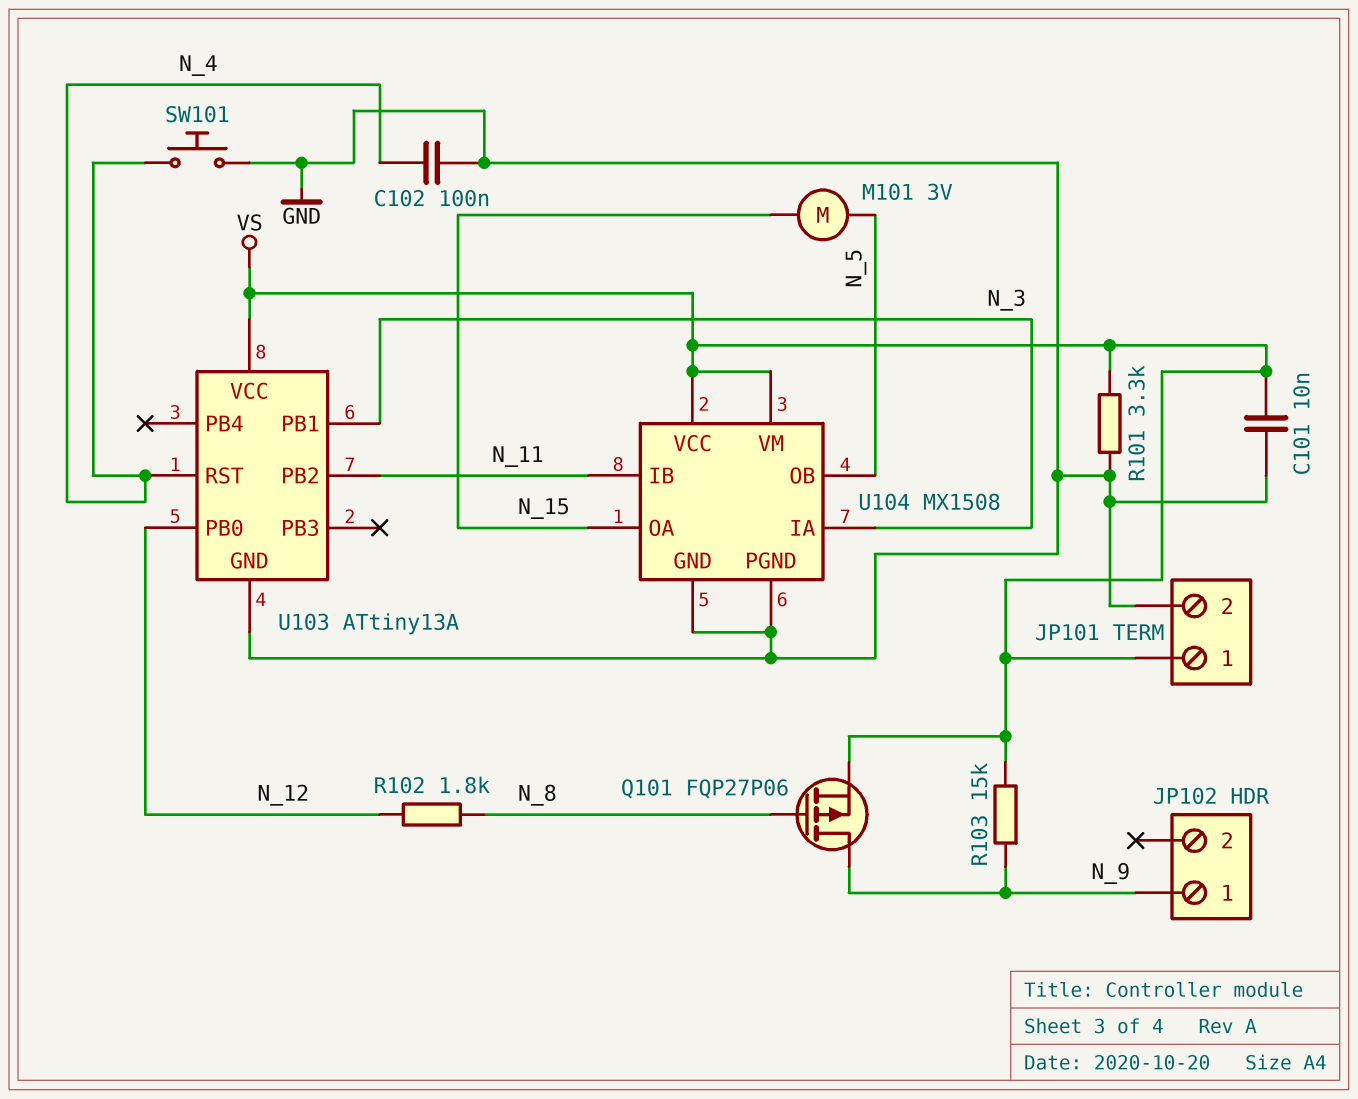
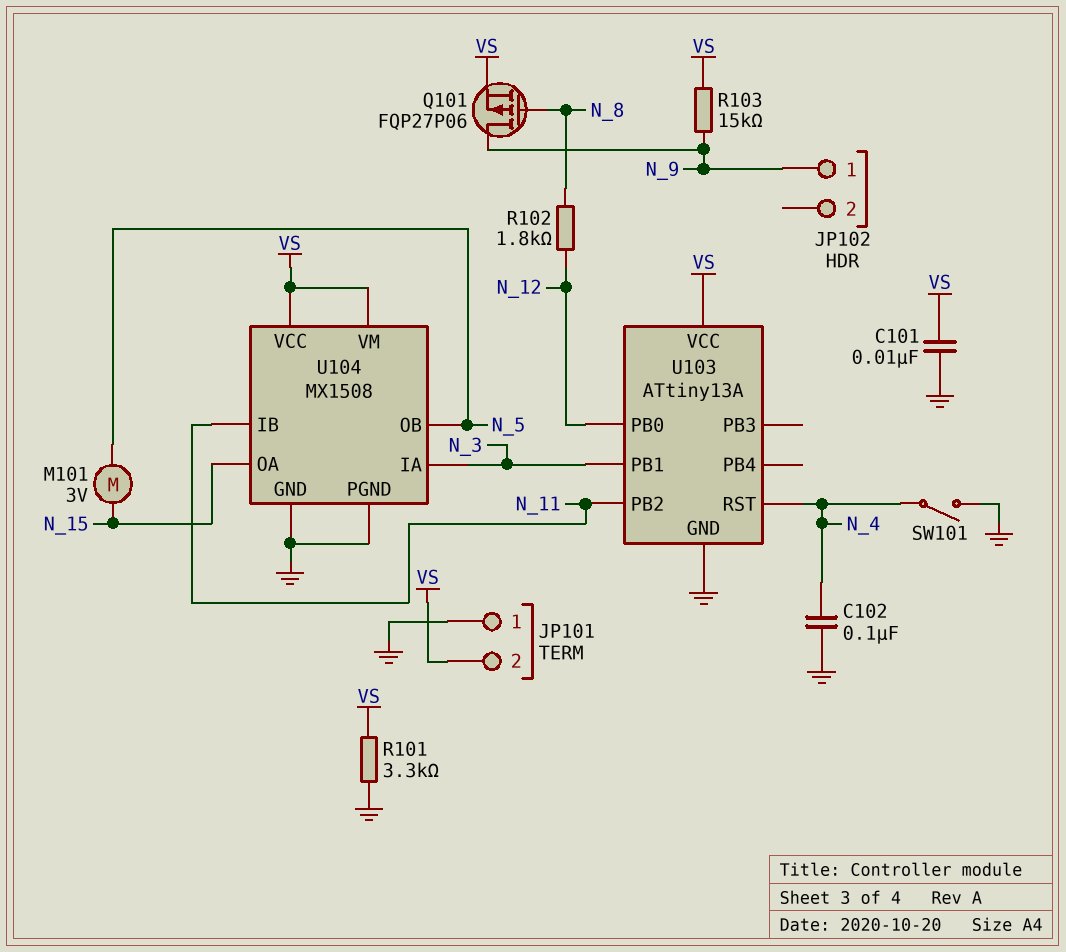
JP101 pin 1: VS -> GND
JP101 pin 2: GND -> VS
SW101: button (GND, N_4) -> switch (GND, N_4)

